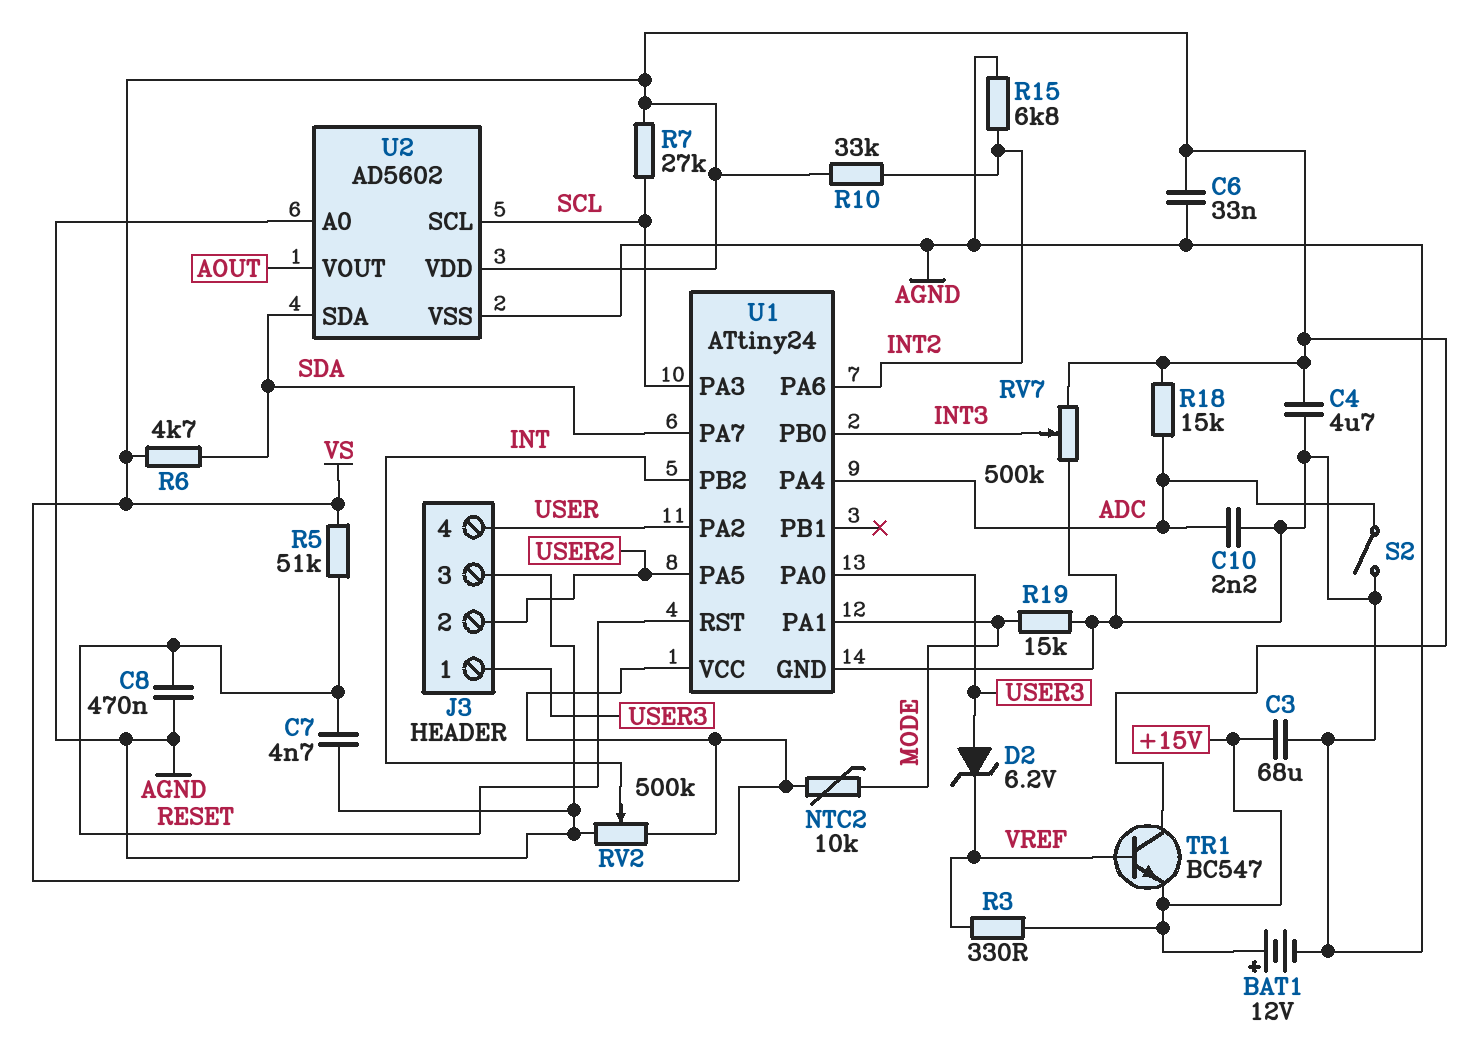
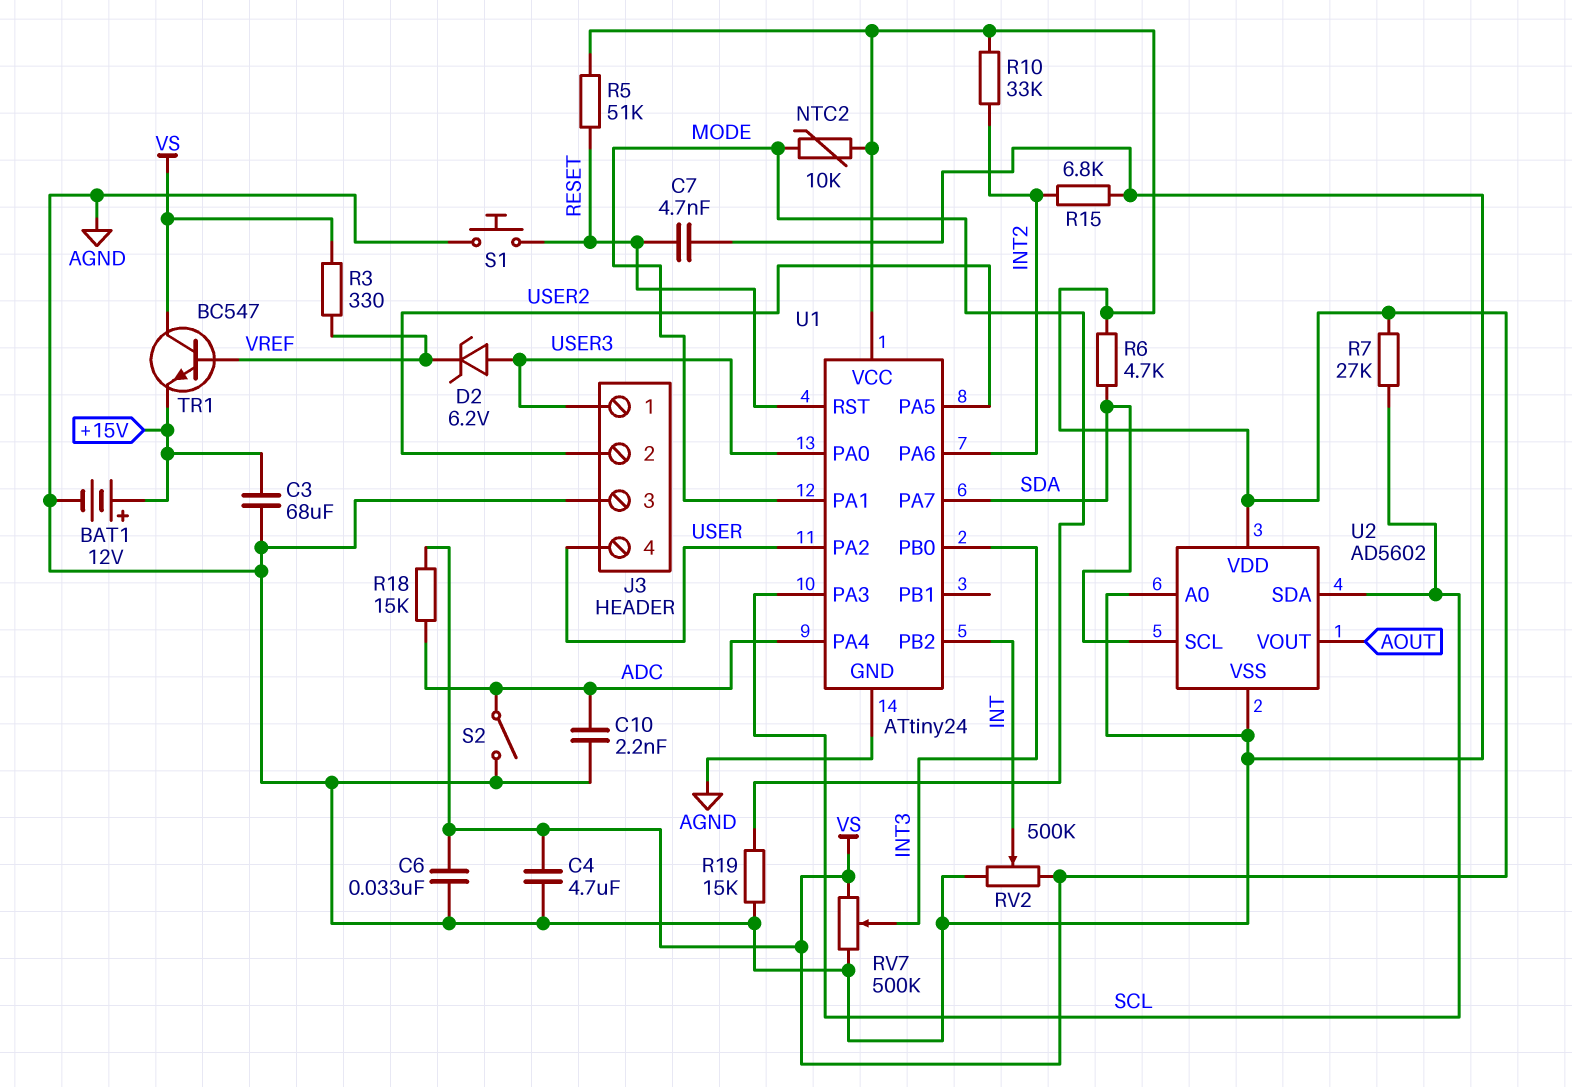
C8: 470nF (AGND, RESET) -> none
R3: 330 (+15V, VREF) -> 330 (VREF, VS)
S1: none -> button (AGND, RESET)
U2 pin SCL: SCL -> SDA
U2 pin SDA: SDA -> SCL

